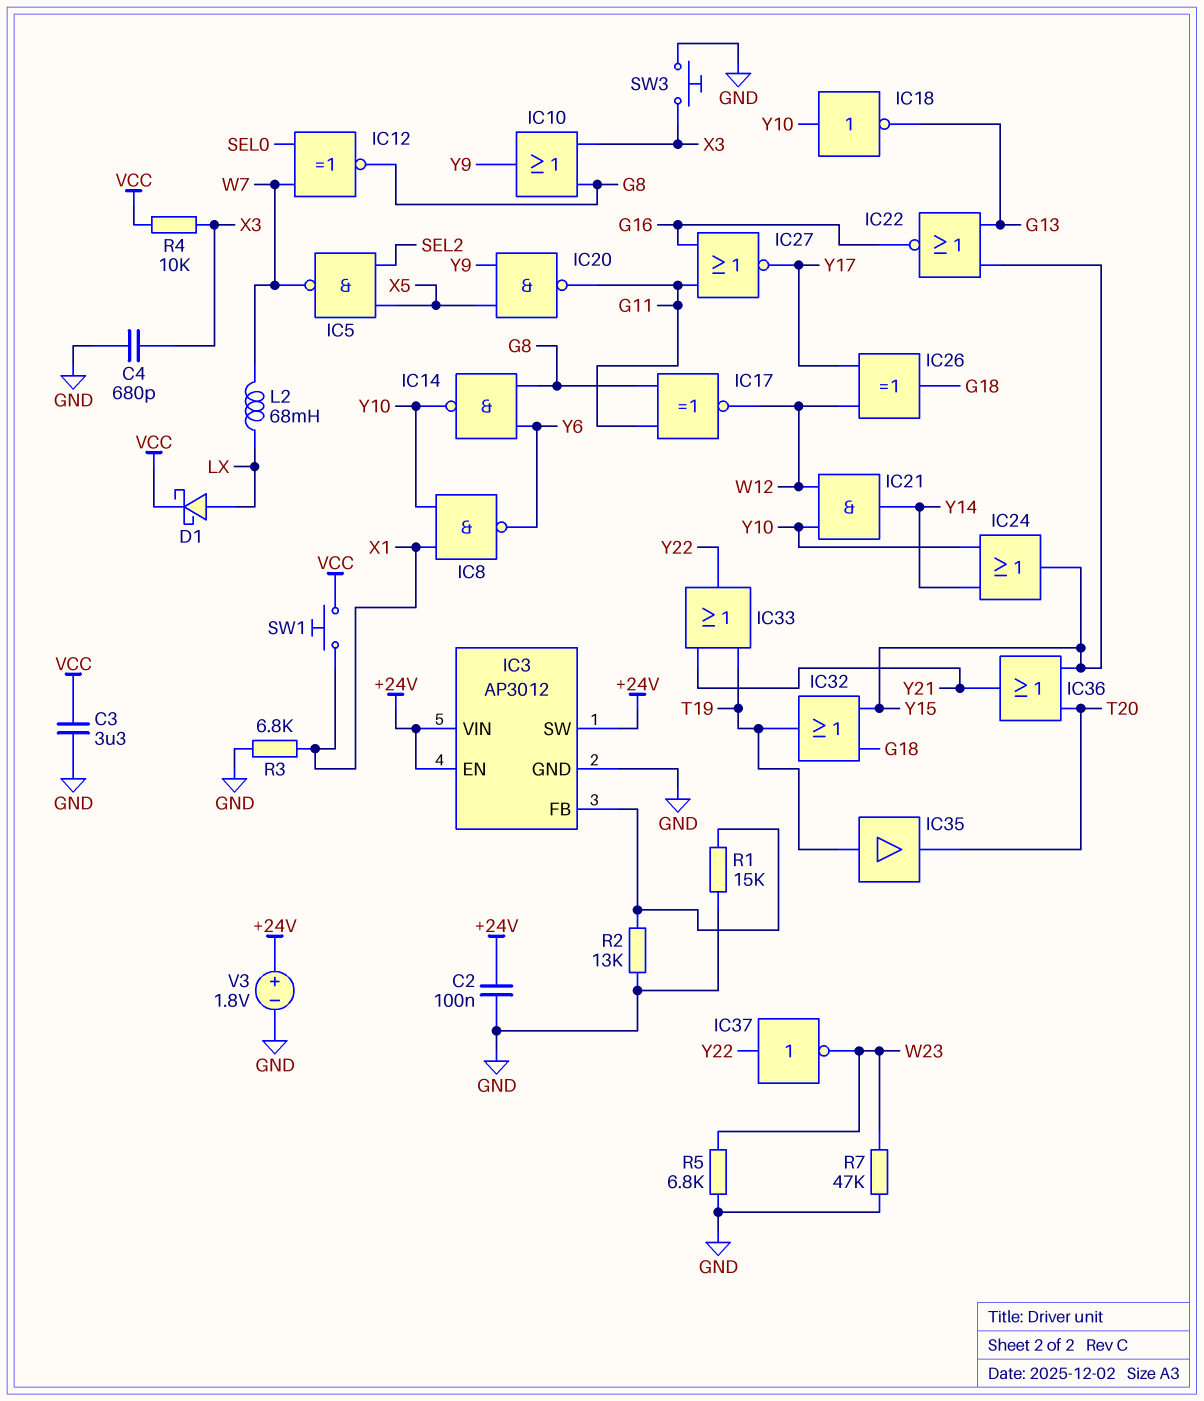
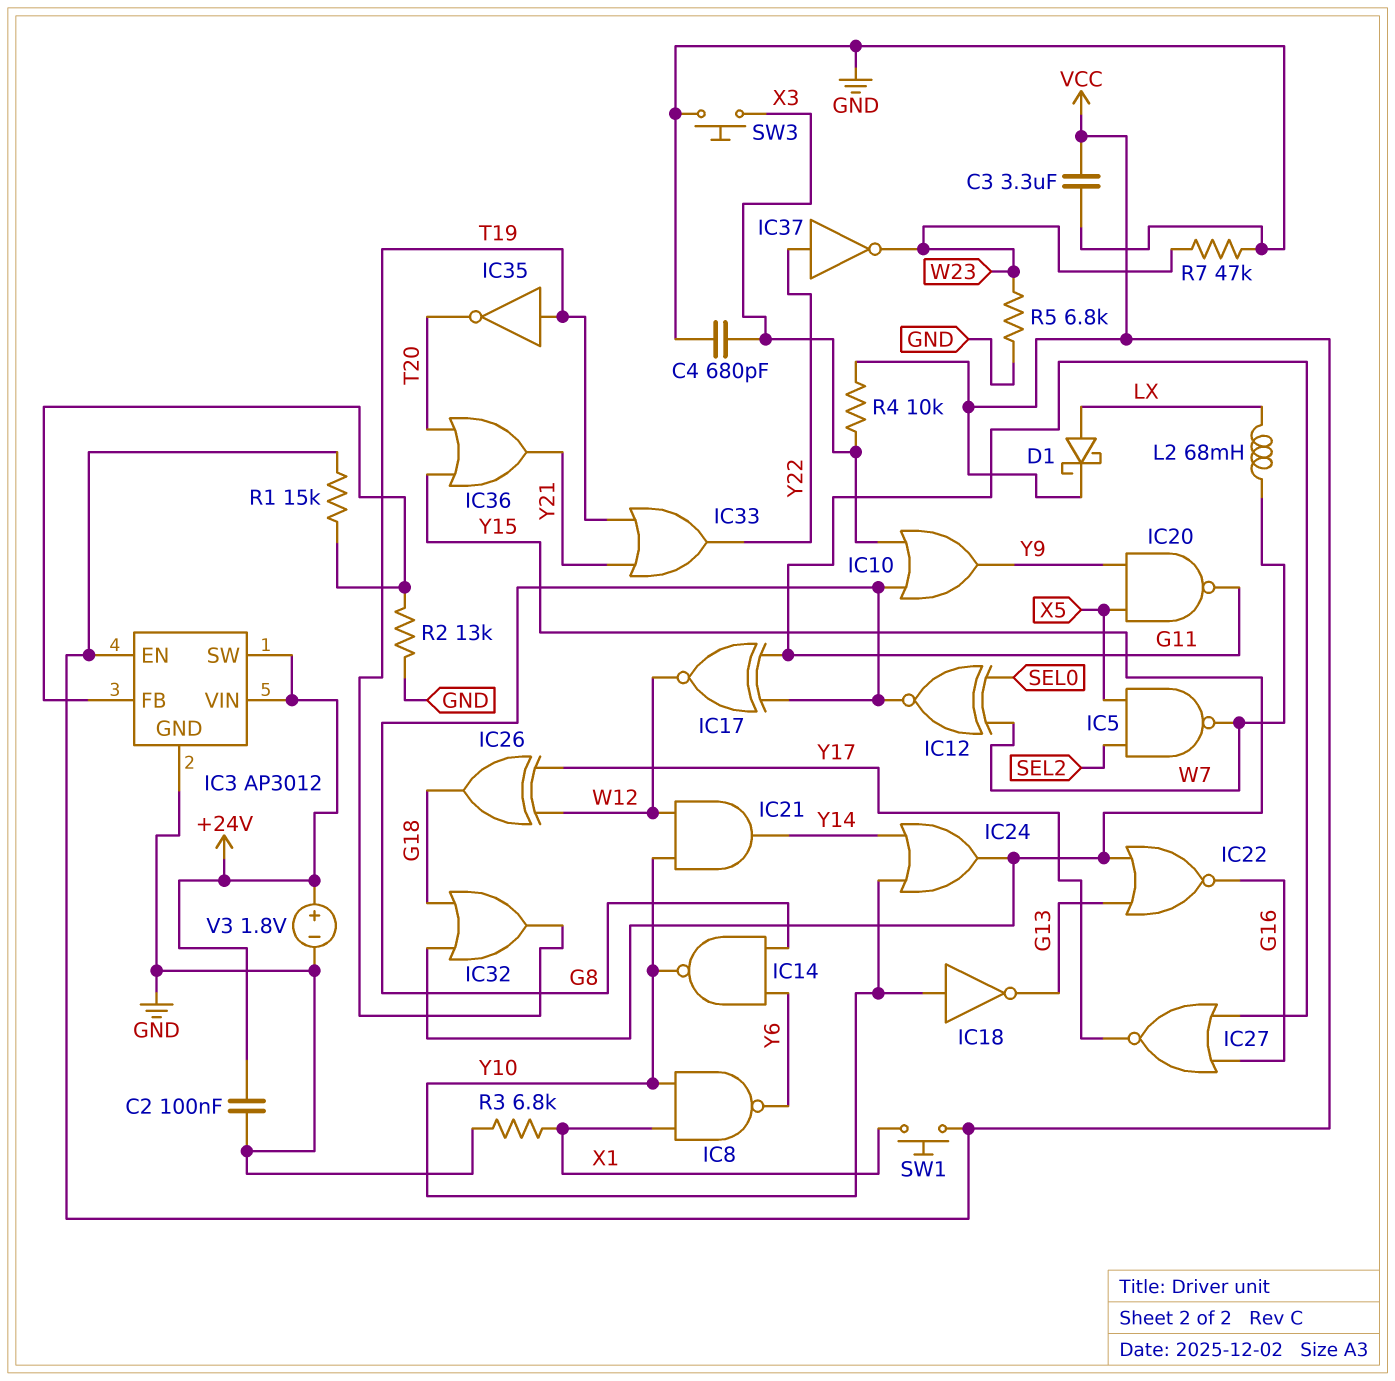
IC3 pin EN: +24V -> VCC
IC35: buffer (in T19, out T20) -> NOT (in T19, out T20)
R1: 15k (GND, IC3/FB) -> 15k (IC3/FB, VCC)

